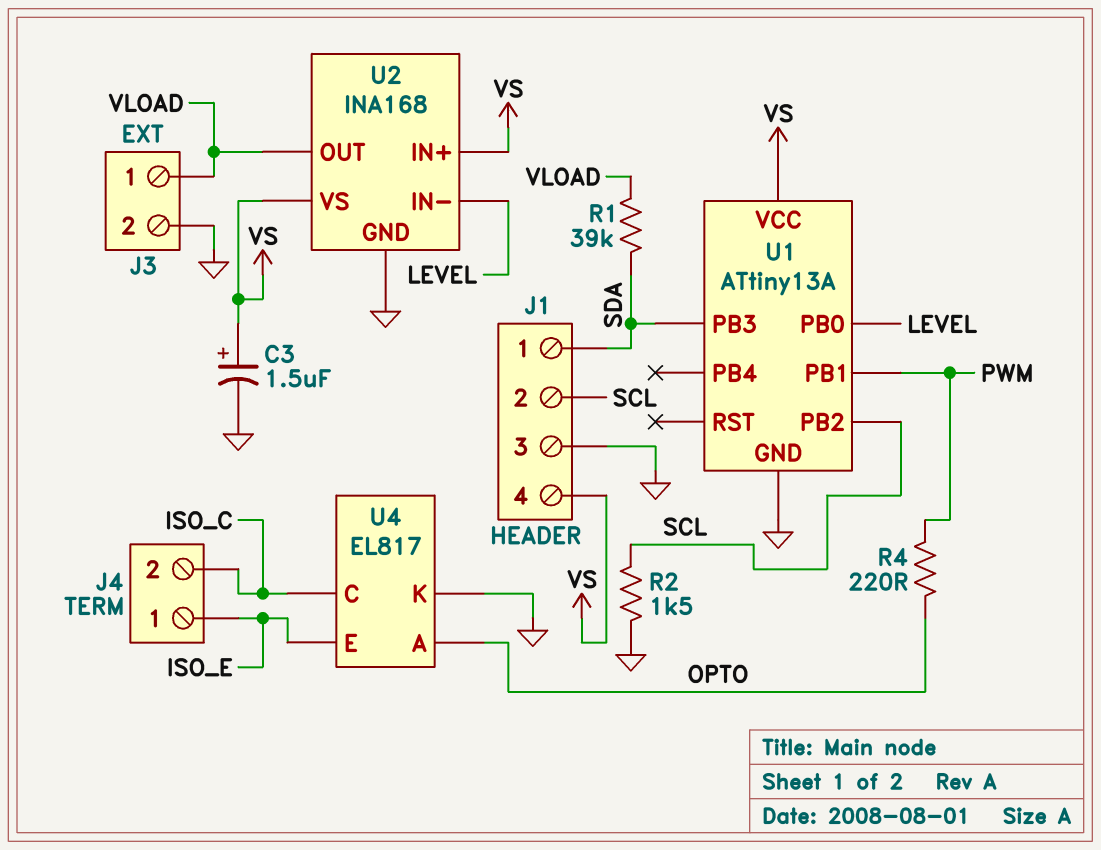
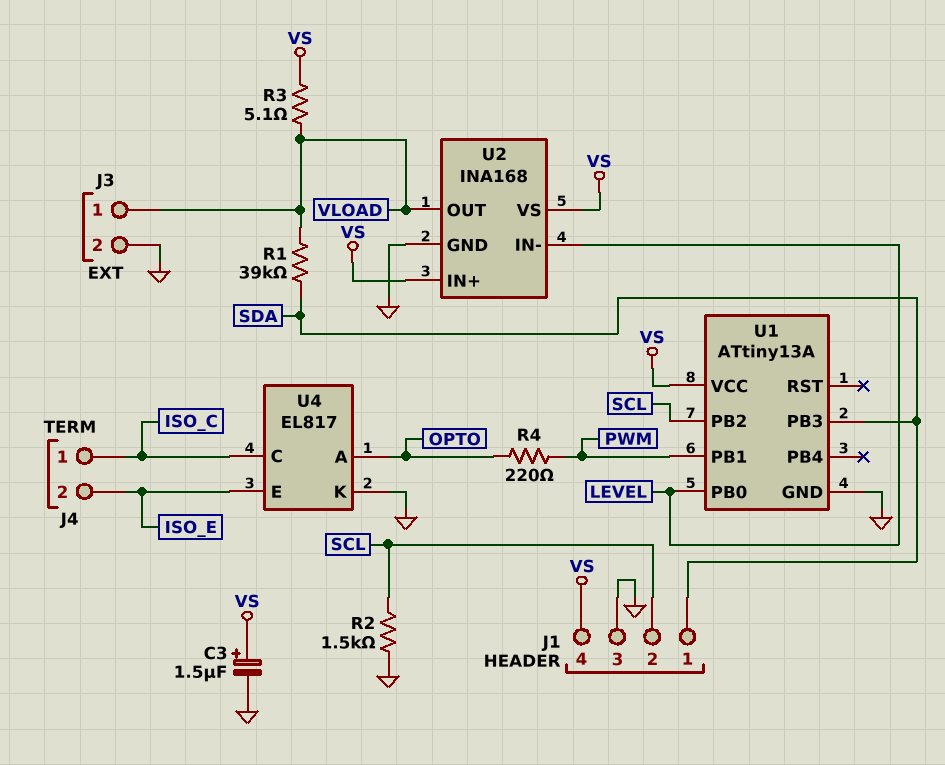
J4 pin 1: ISO_E -> ISO_C
J4 pin 2: ISO_C -> ISO_E
R3: none -> 5.1 (VLOAD, VS)

